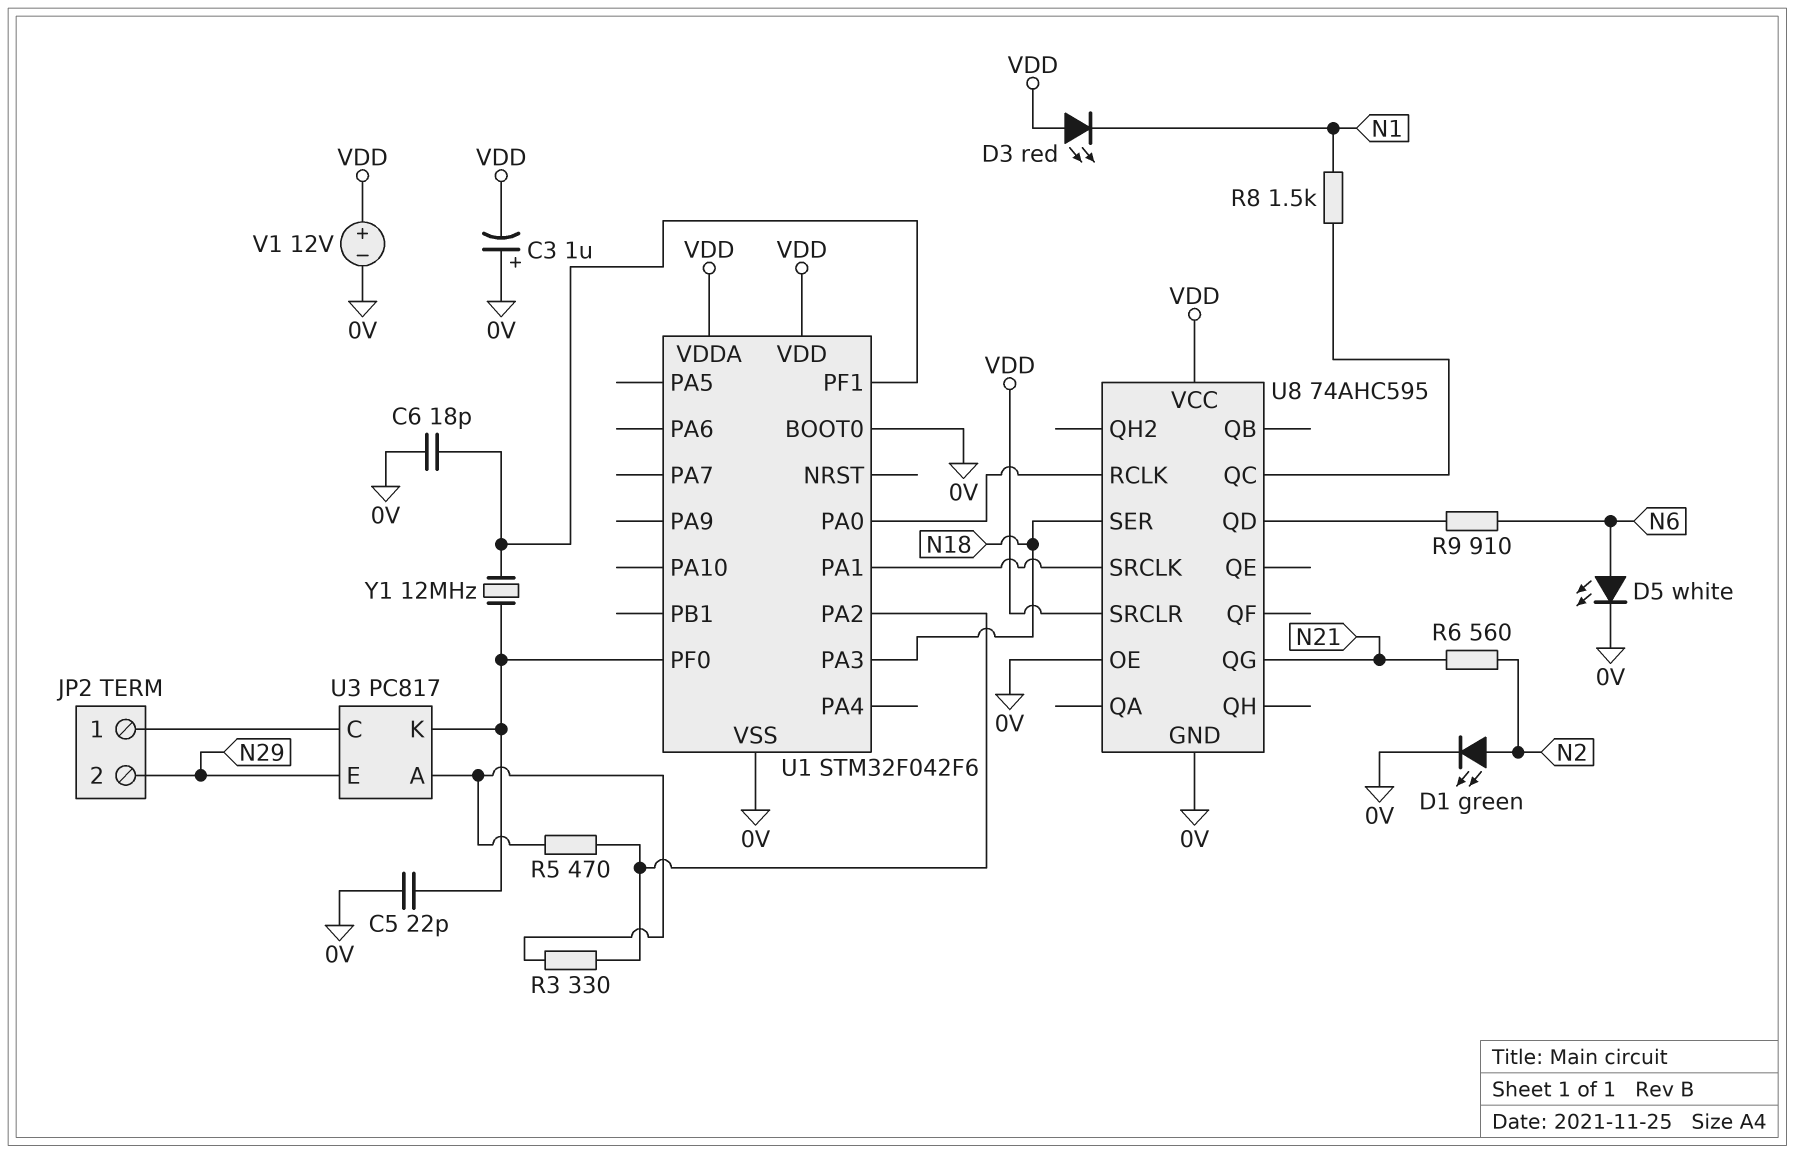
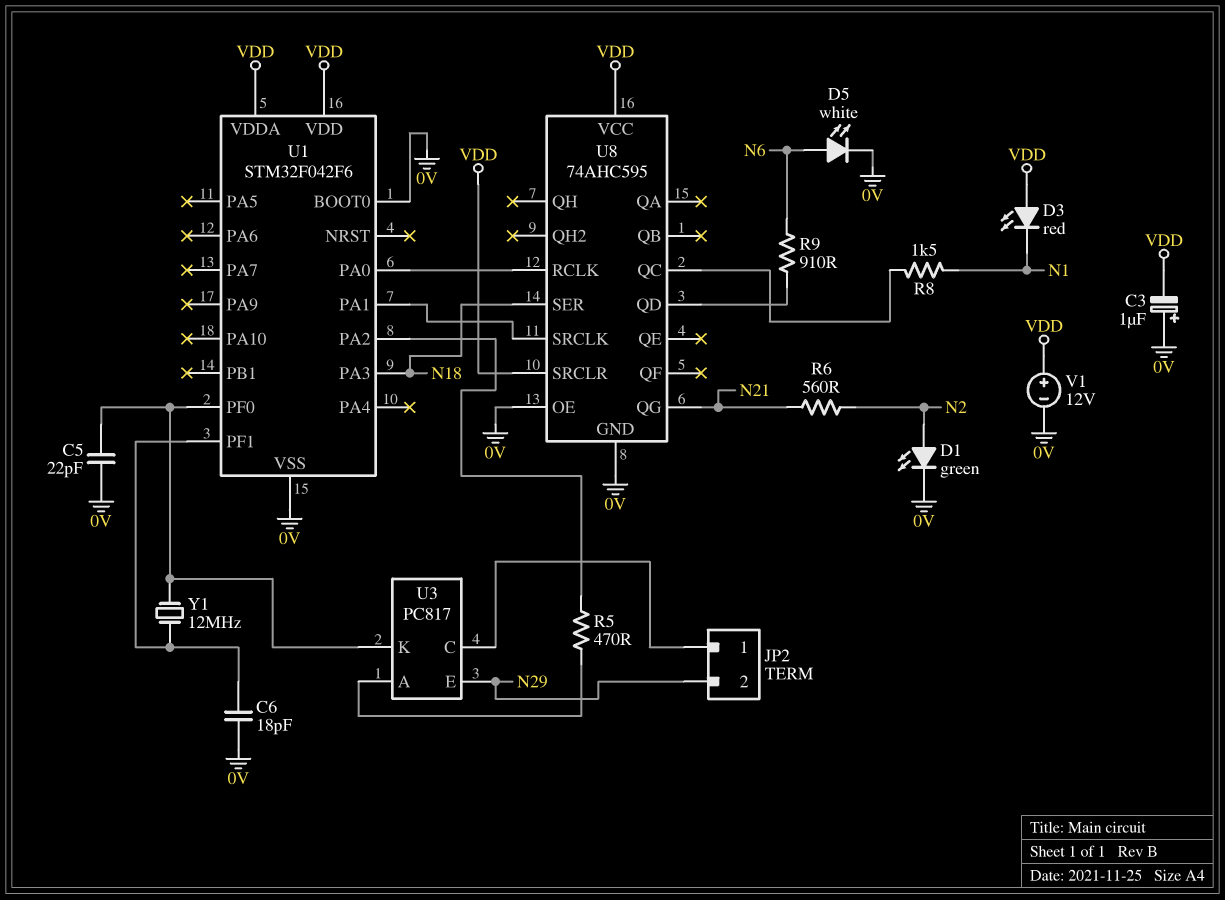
R3: 330 (U1/PA2, U3/A) -> none

